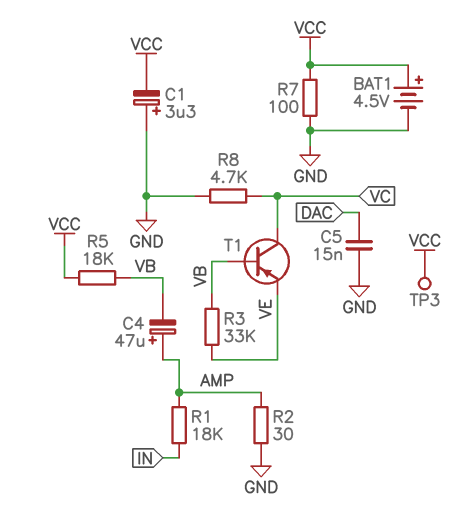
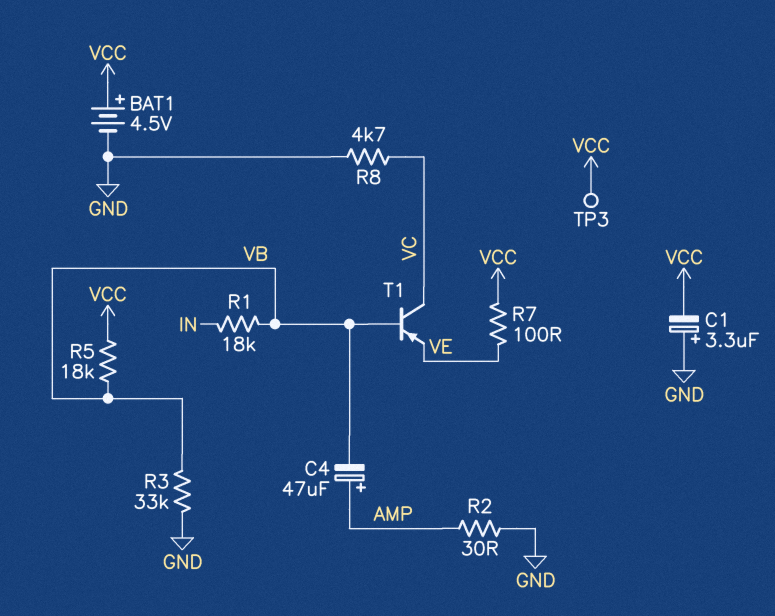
C5: 15nF (DAC, GND) -> none
R1: 18k (AMP, IN) -> 18k (IN, VB)
R3: 33k (VB, VE) -> 33k (GND, VB)
R7: 100 (GND, VCC) -> 100 (VCC, VE)

